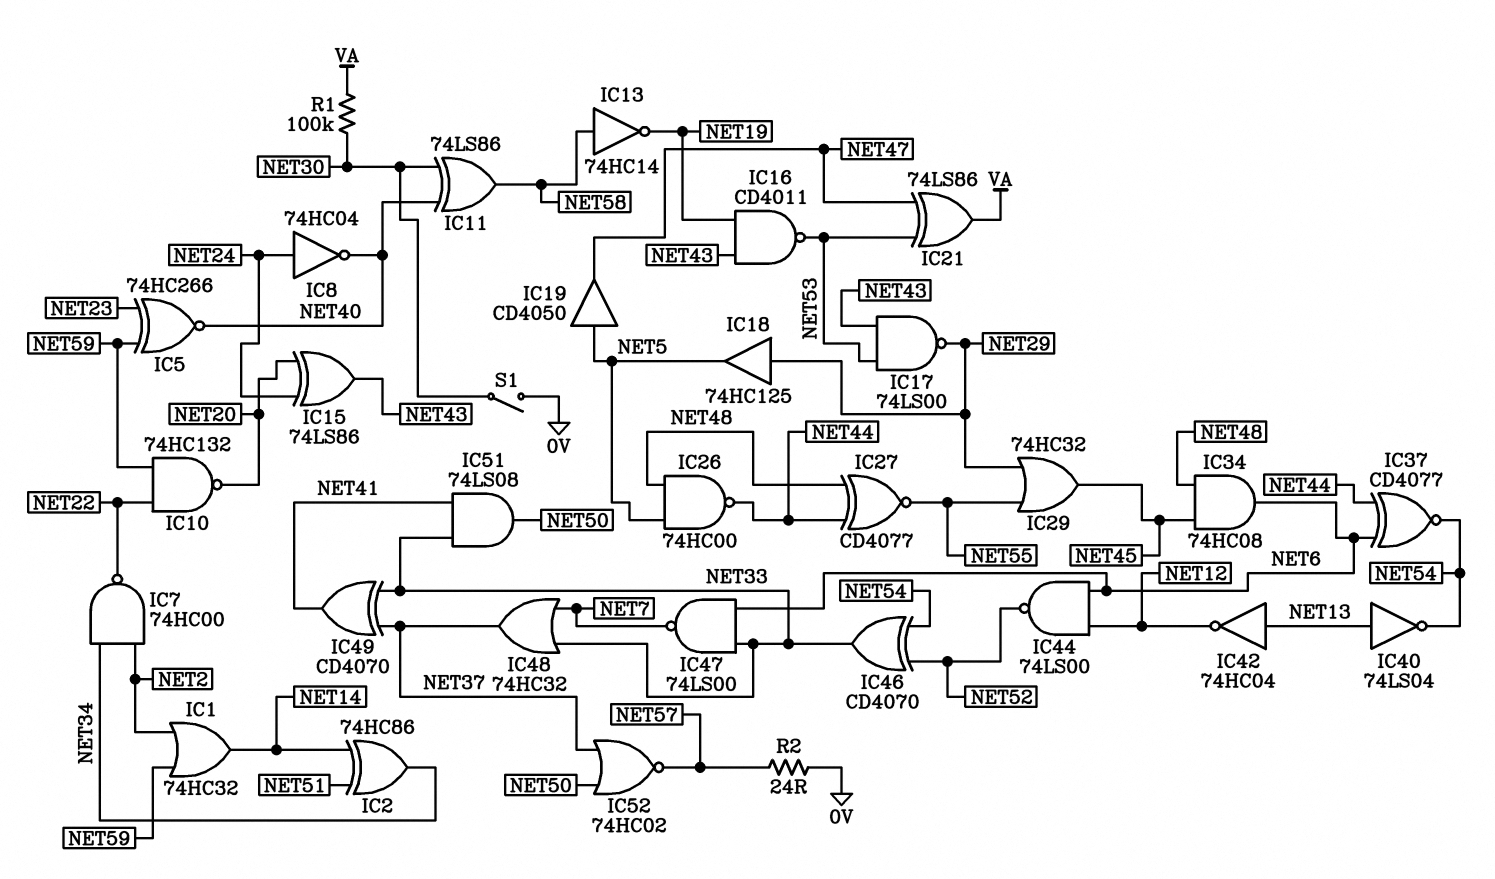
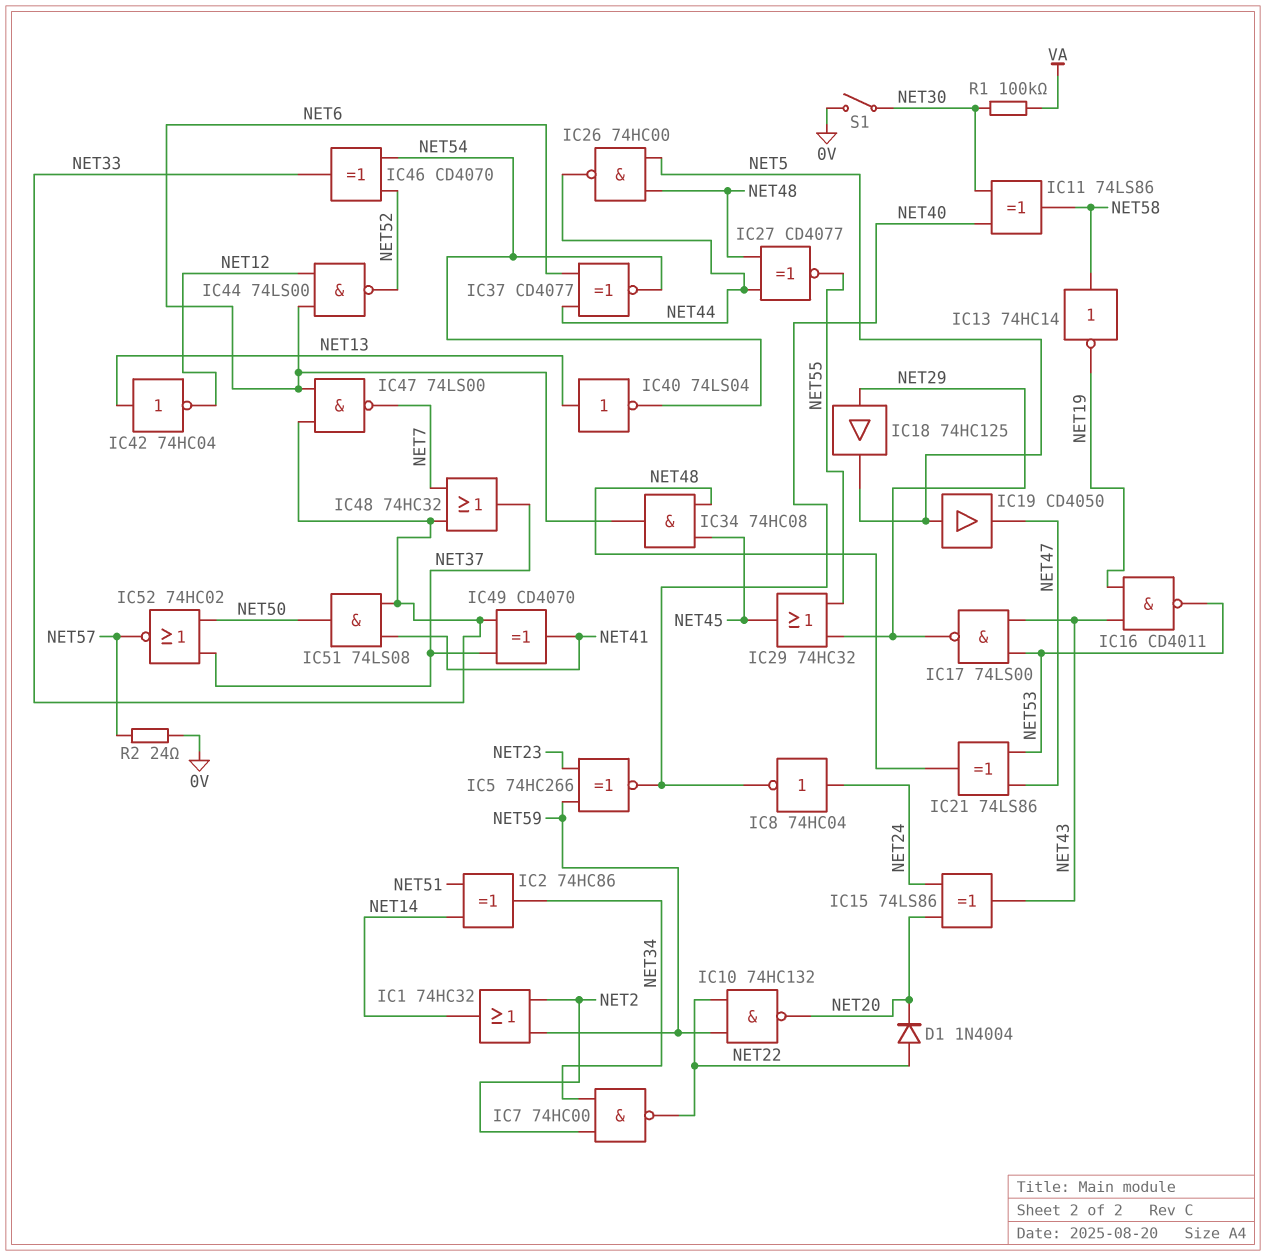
D1: none -> diode 1N4004 (A NET22, K NET20)
IC21: XOR 74LS86 (in NET47, in NET53, out VA) -> XOR 74LS86 (in NET47, in NET53, out NET48)

